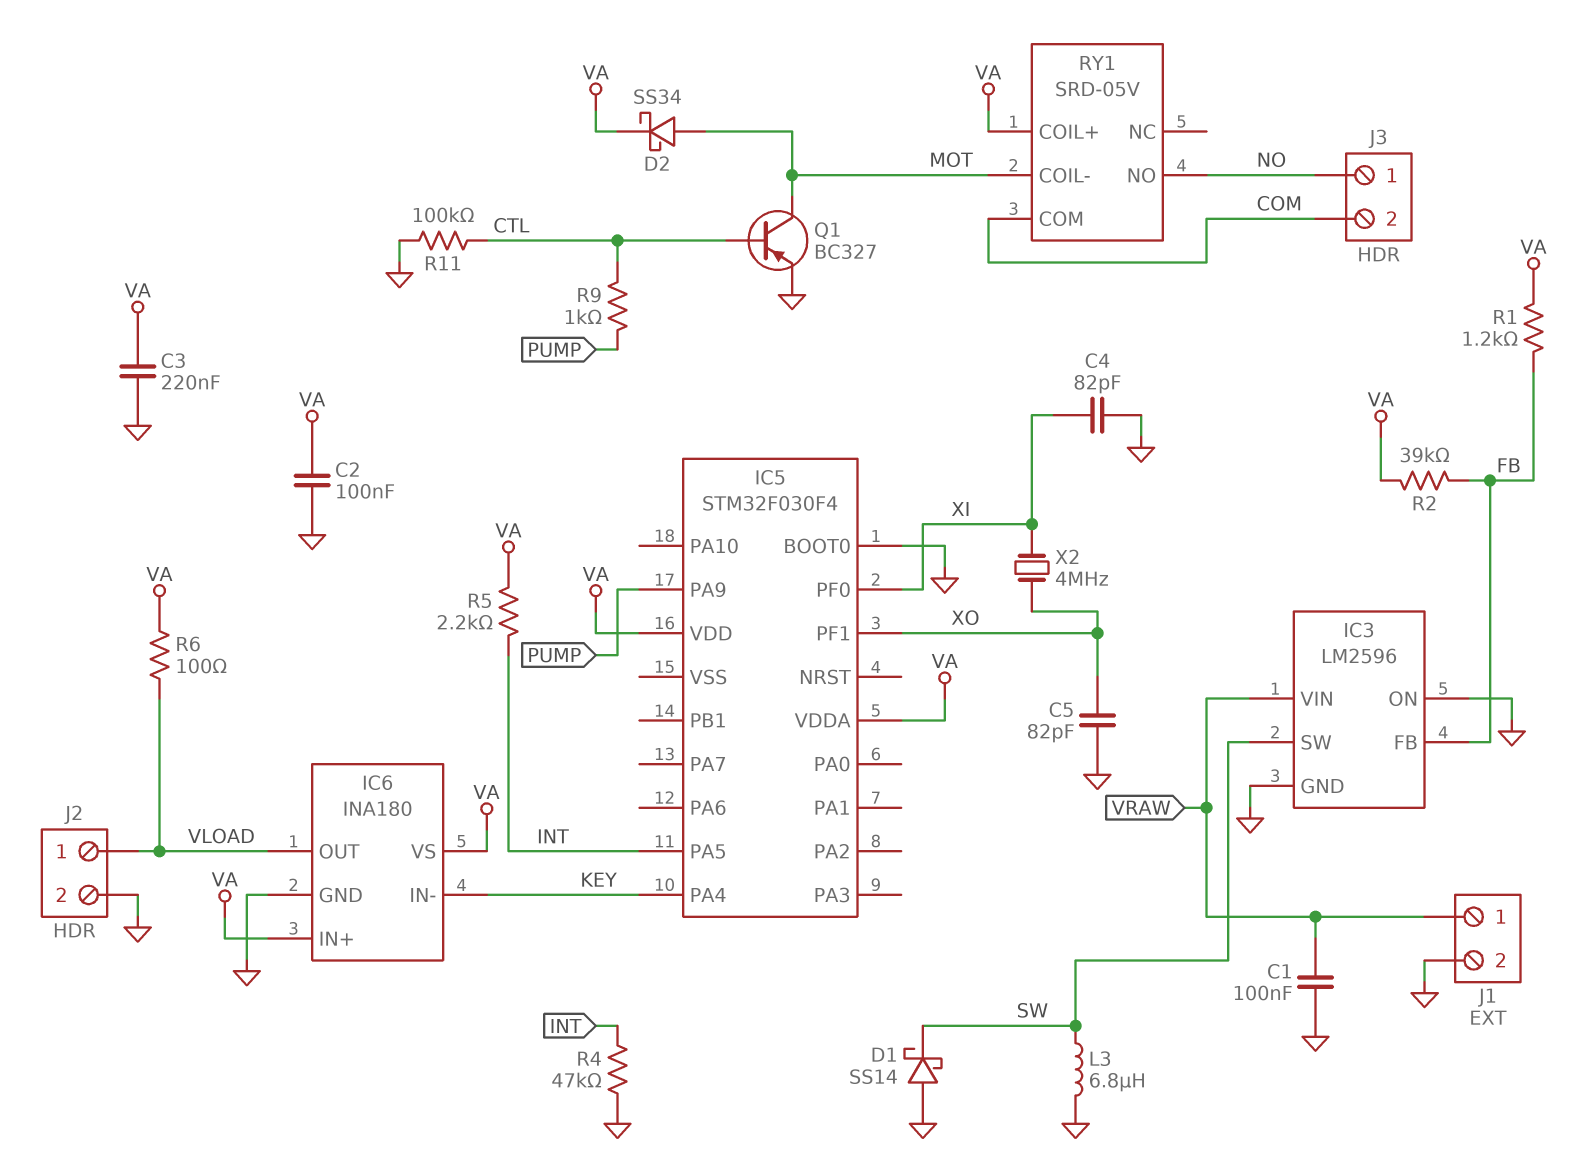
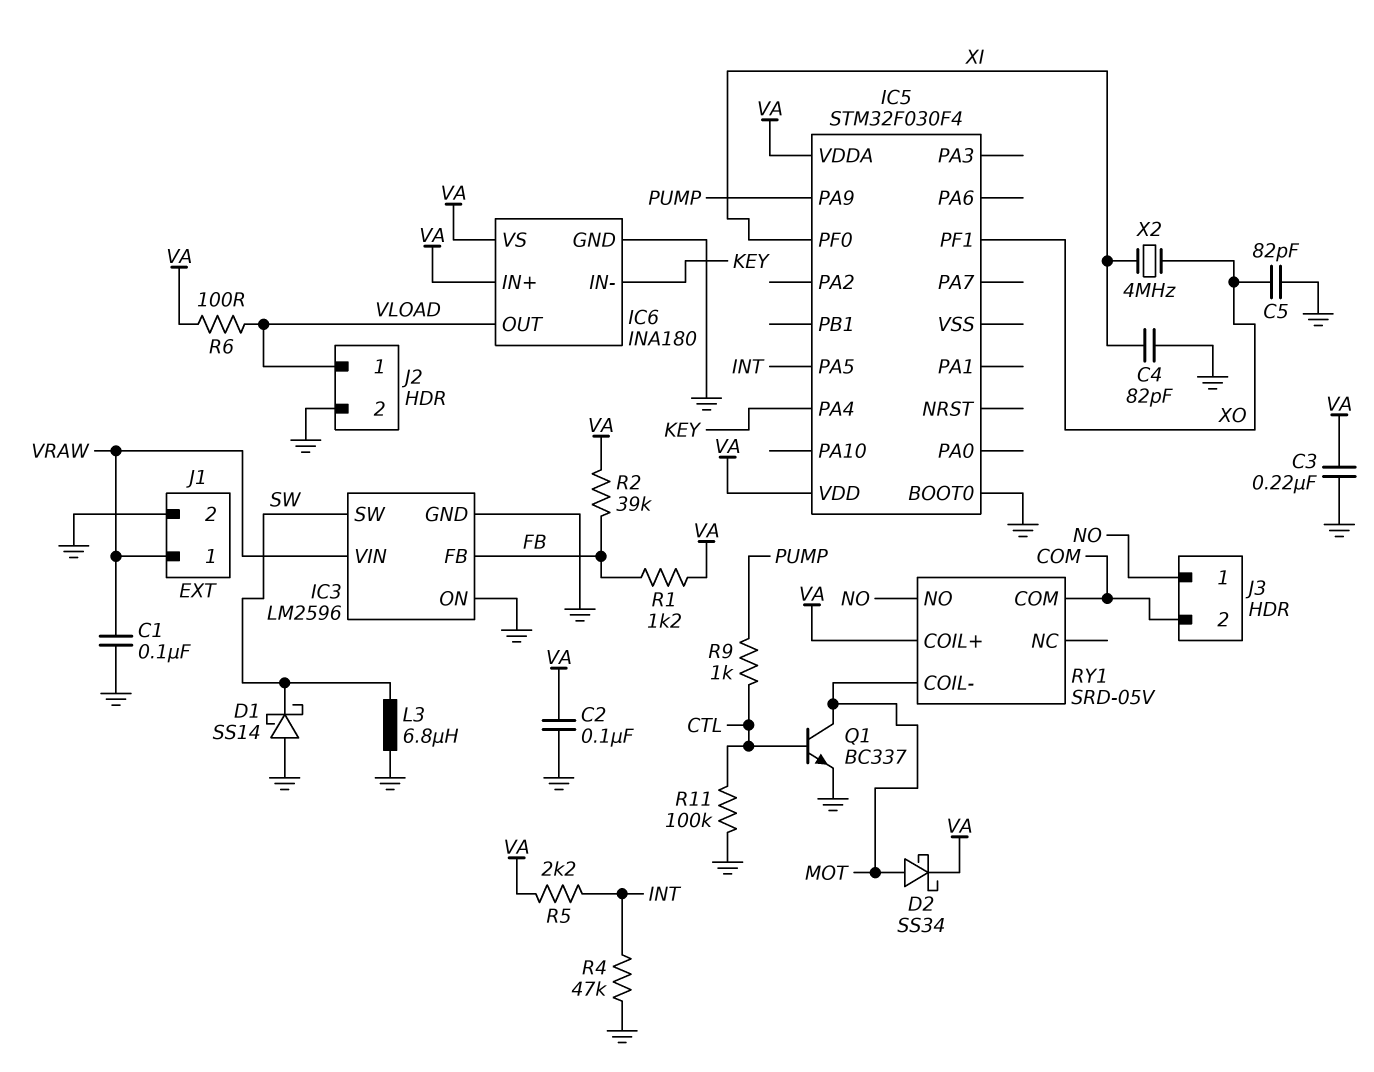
Q1: PNP BC327 (B CTL, C MOT, E GND) -> NPN BC337 (B CTL, C MOT, E GND)

